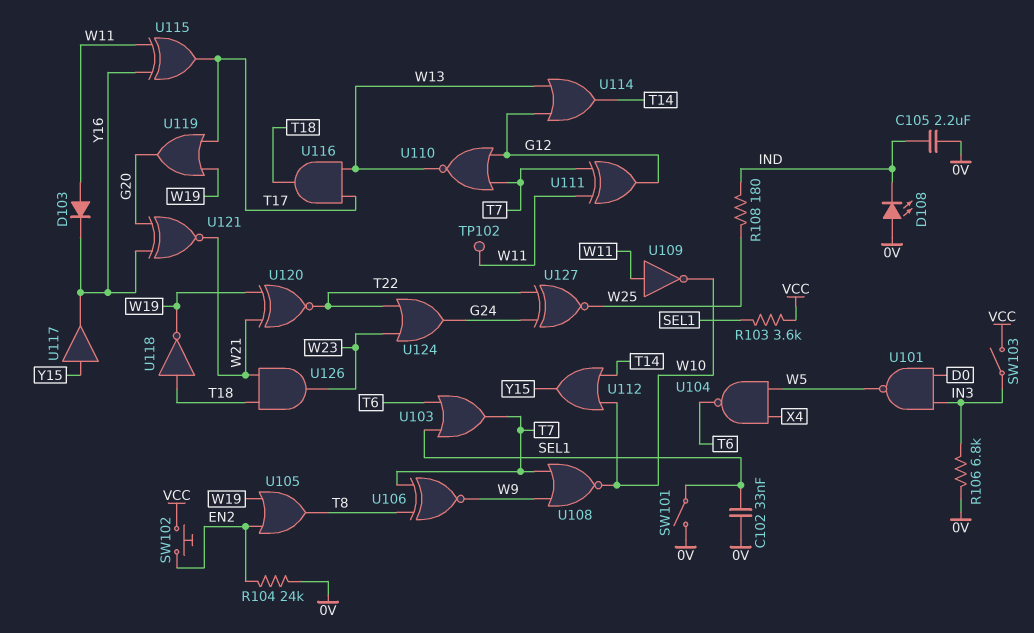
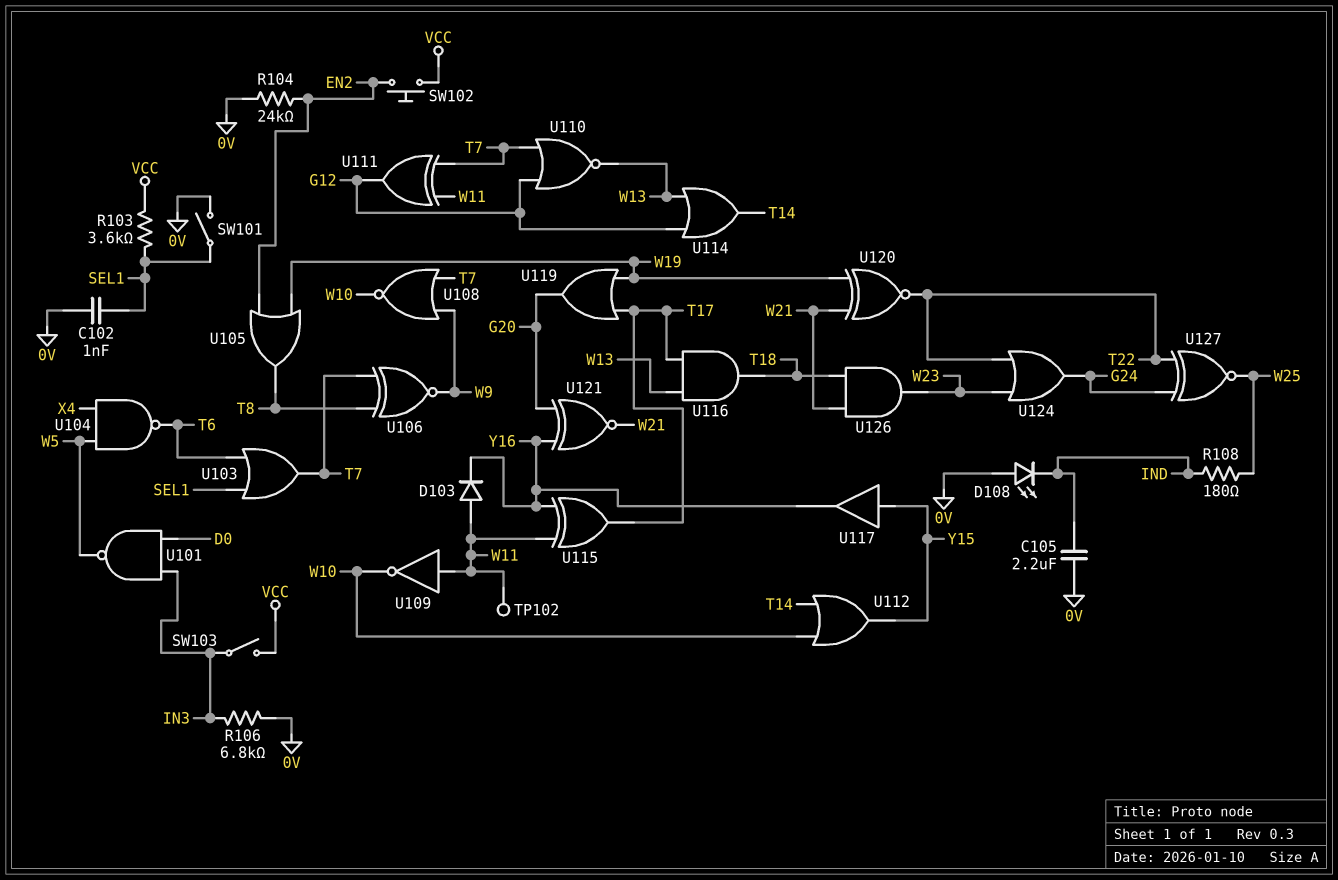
C102: 33nF (0V, SEL1) -> 1nF (0V, SEL1)
U118: NOT (in T18, out W19) -> none

